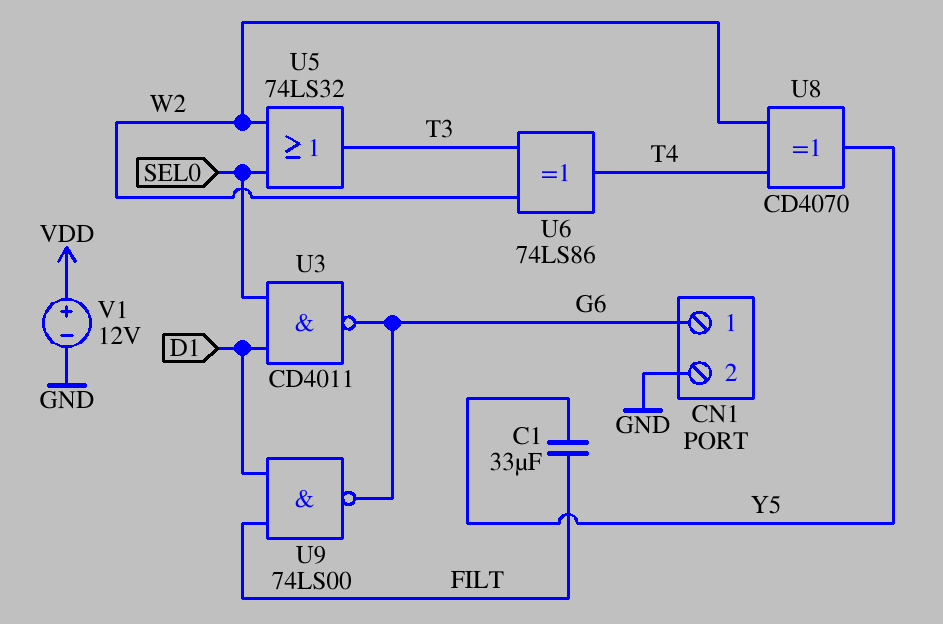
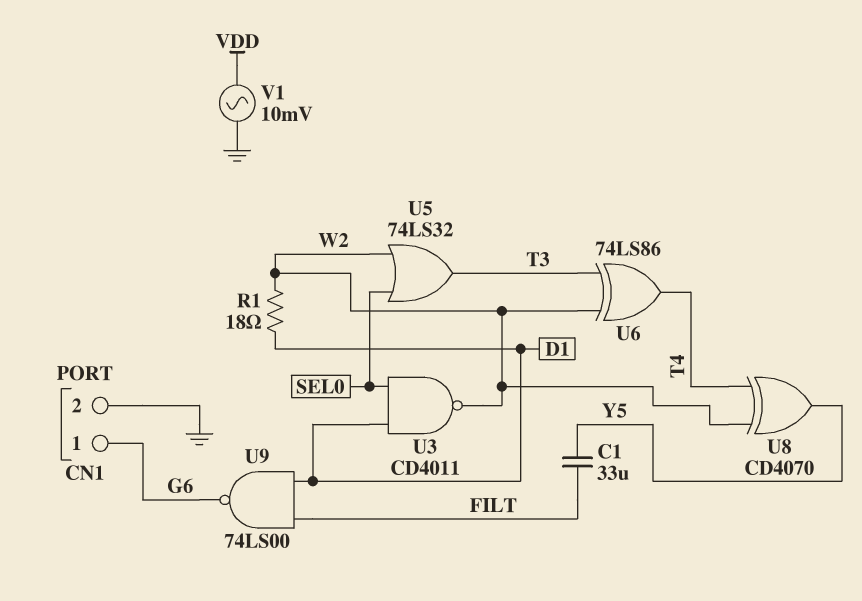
R1: none -> 18 (D1, W2)
U3: NAND CD4011 (in D1, in SEL0, out G6) -> NAND CD4011 (in D1, in SEL0, out W2)
V1: 12V (plus VDD, minus GND) -> AC 10mV (GND, VDD)

